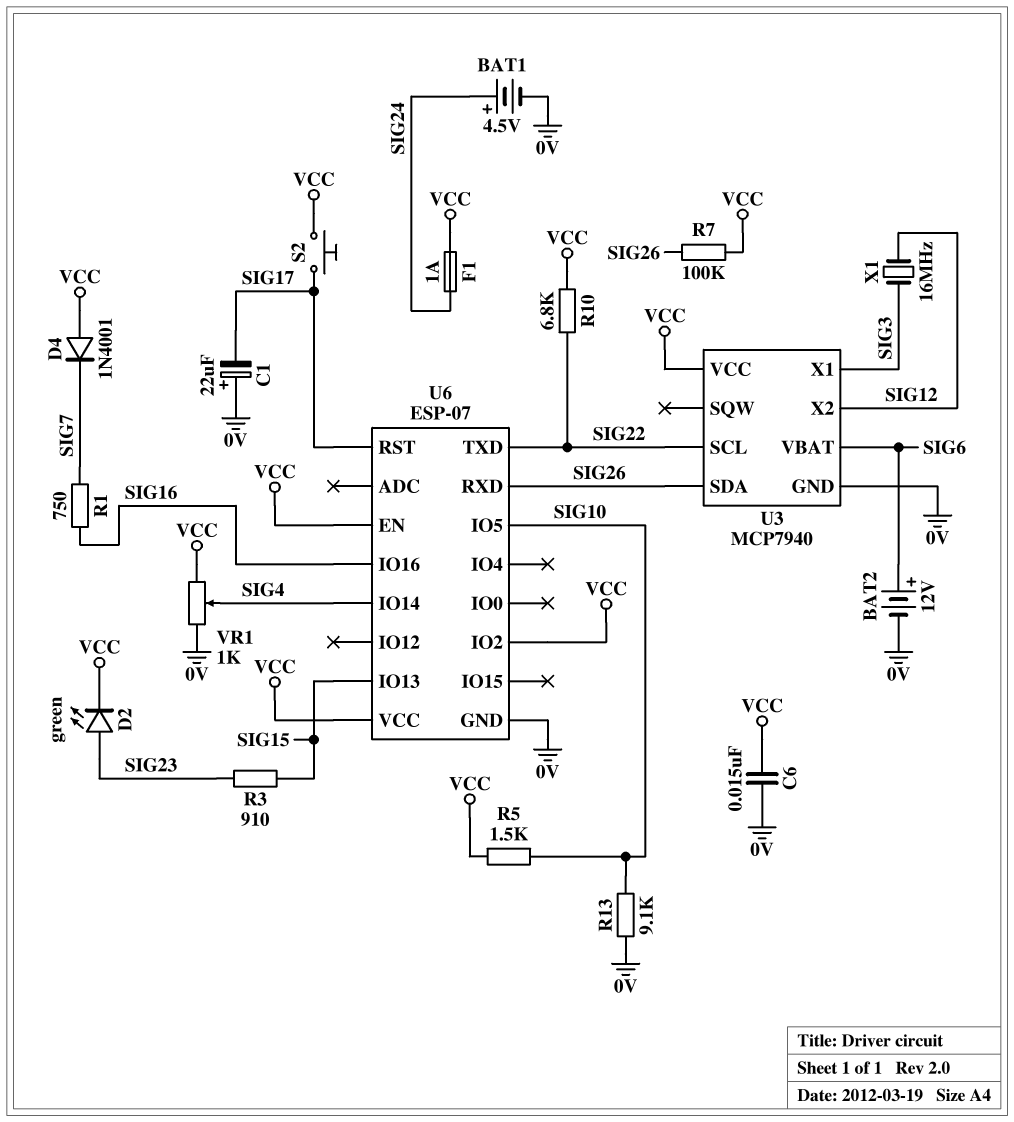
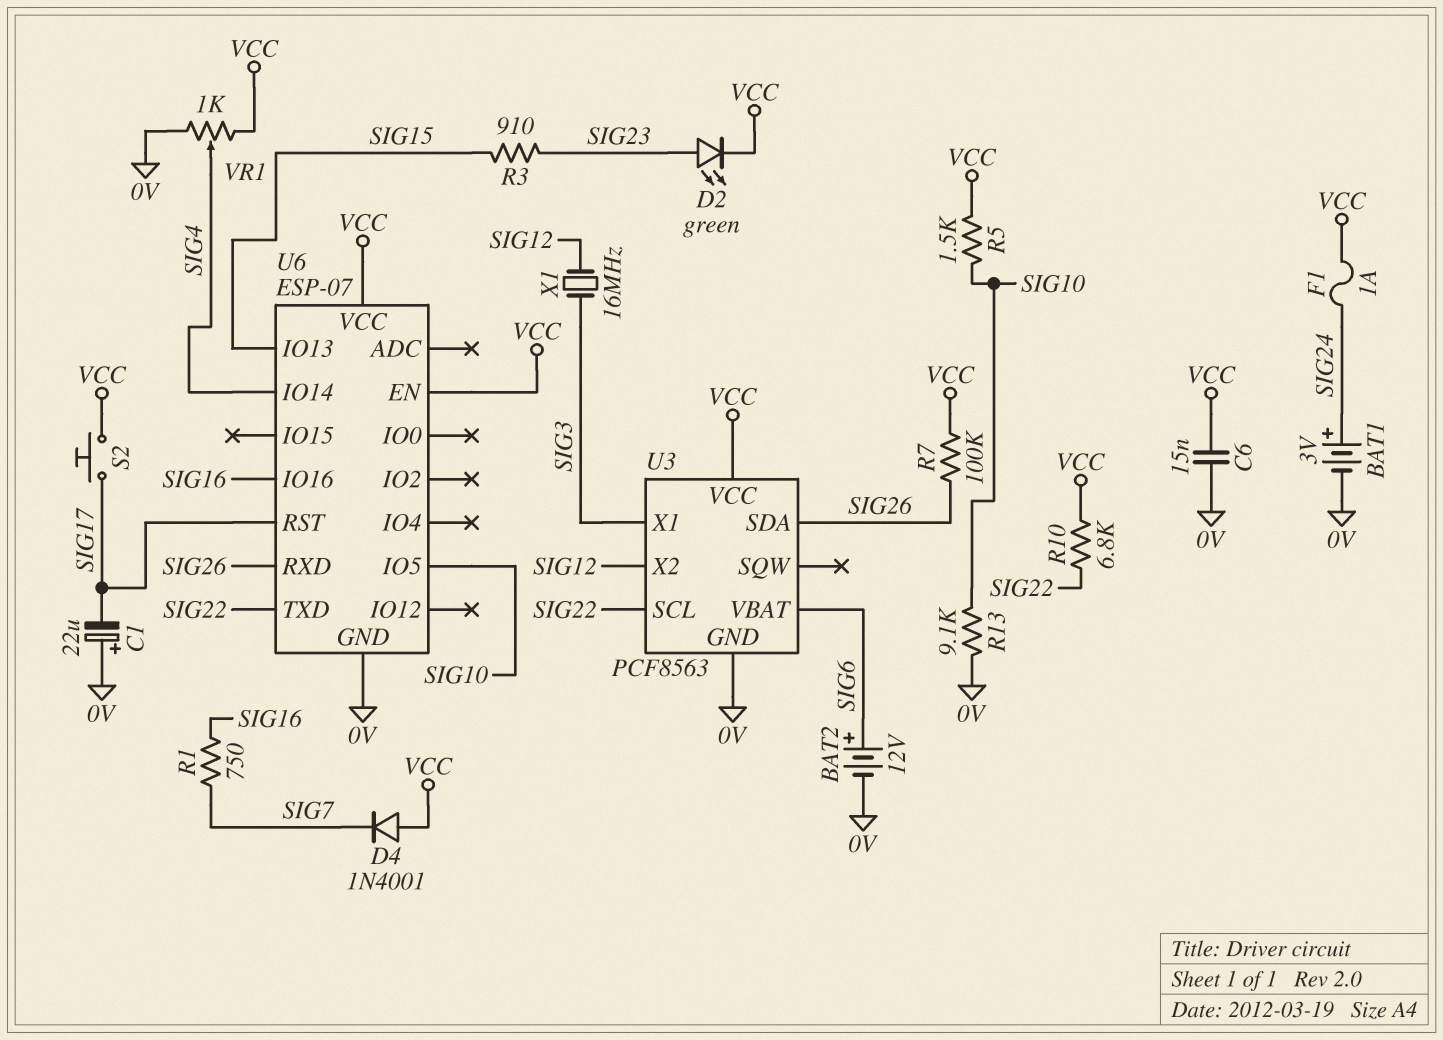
BAT1: 4.5V (plus SIG24, minus 0V) -> 3V (plus SIG24, minus 0V)
U3: MCP7940 -> PCF8563
U6 pin IO2: VCC -> none

